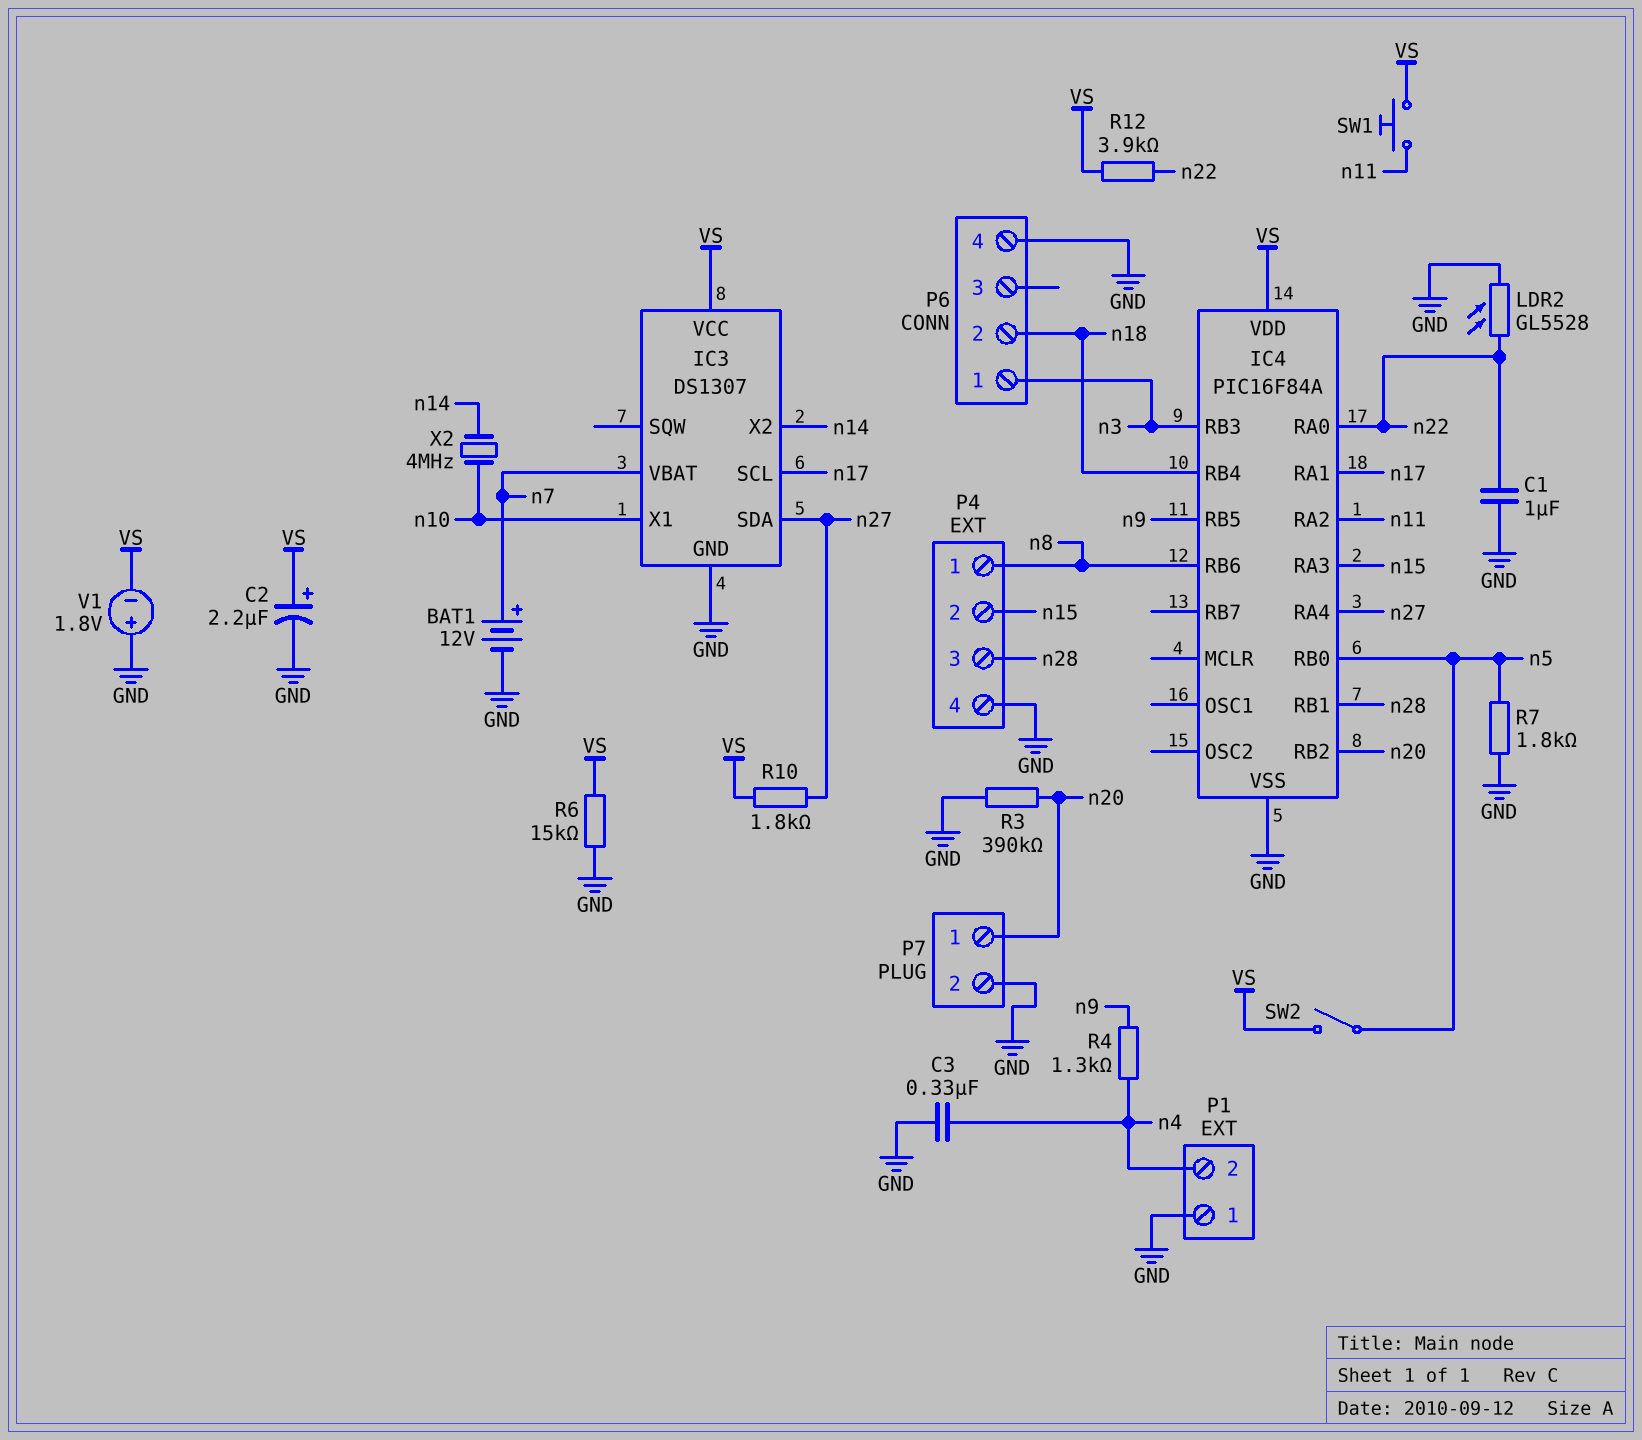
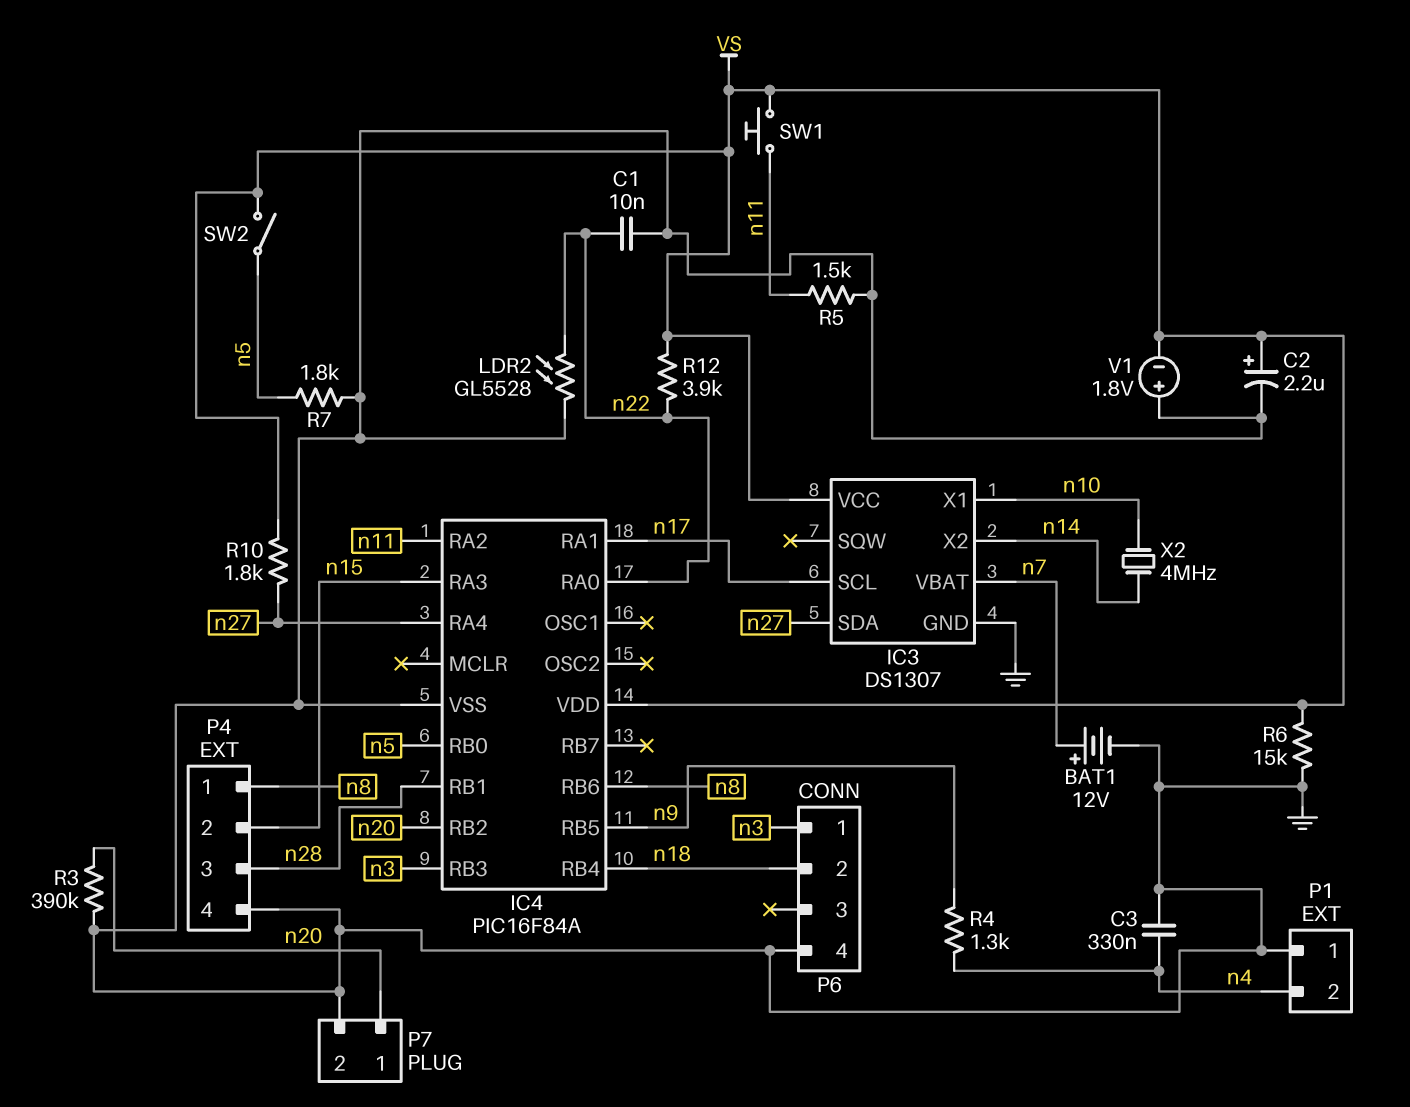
C1: 1uF (GND, n22) -> 10nF (GND, n22)
R5: none -> 1.5k (GND, n11)

